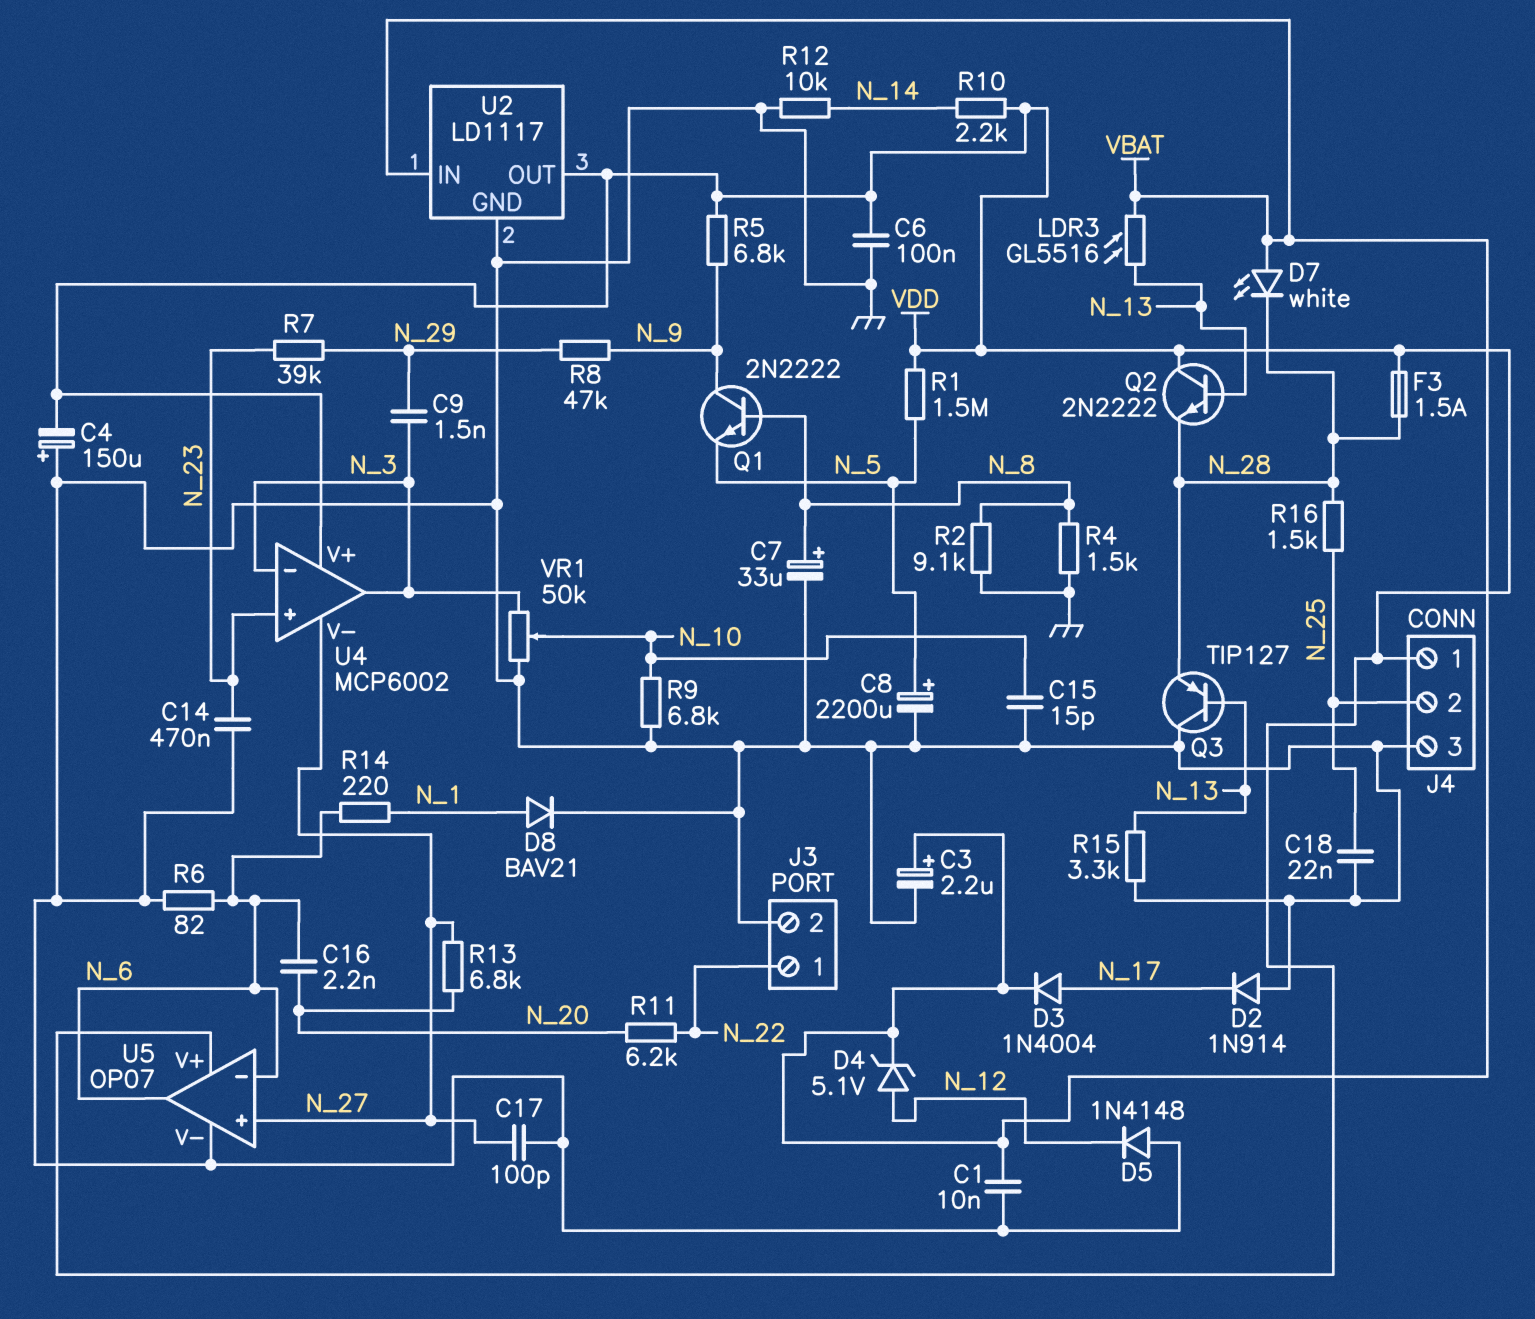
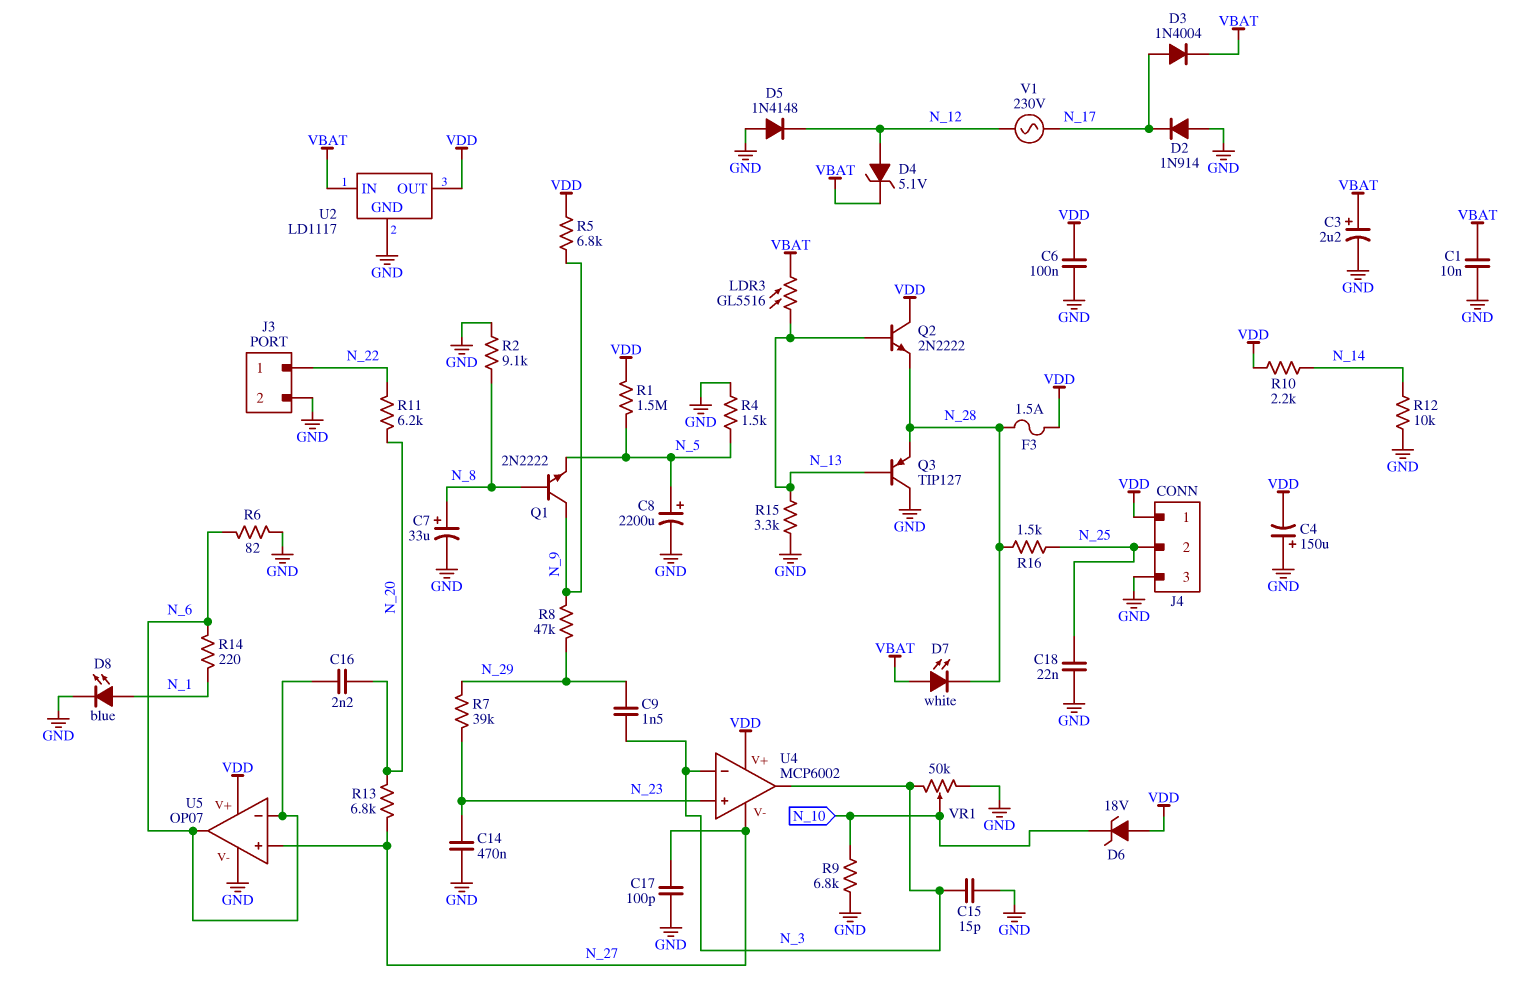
C15: 15pF (GND, N_10) -> 15pF (GND, N_3)
D6: none -> zener 18V (A VDD, K N_10)
D8: diode BAV21 (A N_1, K GND) -> LED blue (A N_1, K GND)
R4: 1.5k (GND, N_8) -> 1.5k (GND, N_5)
V1: none -> AC 230V (N_12, N_17)

